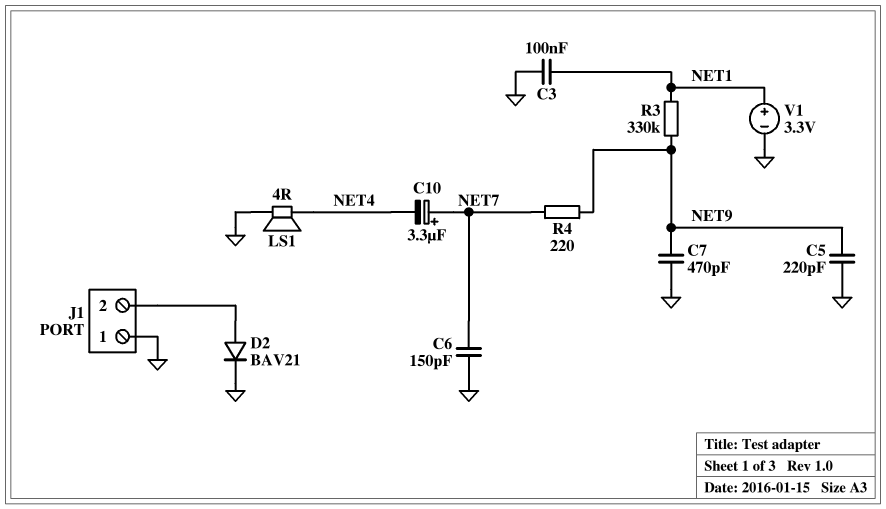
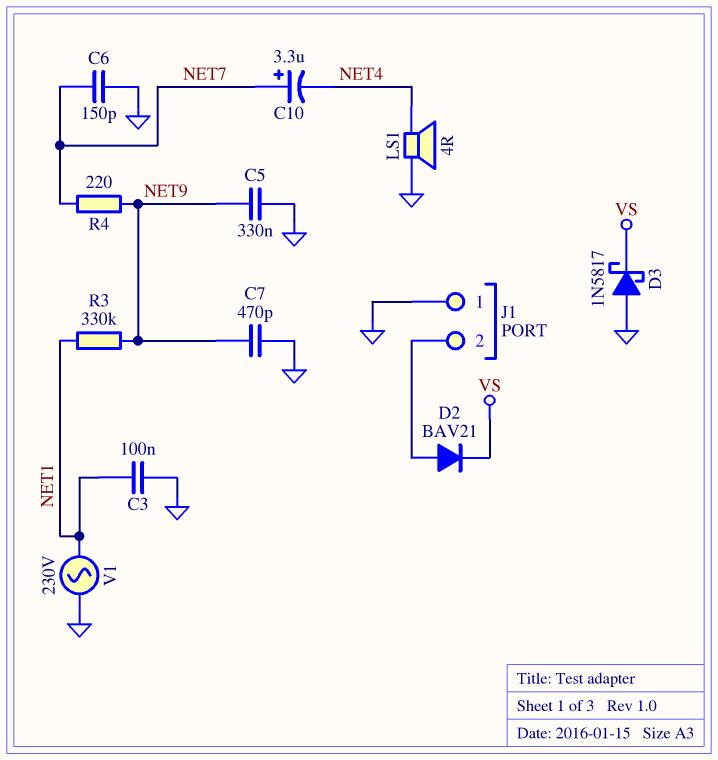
C5: 220pF (GND, NET9) -> 330nF (GND, NET9)
D2: diode BAV21 (A J1/2, K GND) -> diode BAV21 (A J1/2, K VS)
D3: none -> schottky 1N5817 (A GND, K VS)
V1: 3.3V (plus NET1, minus GND) -> AC 230V (GND, NET1)

